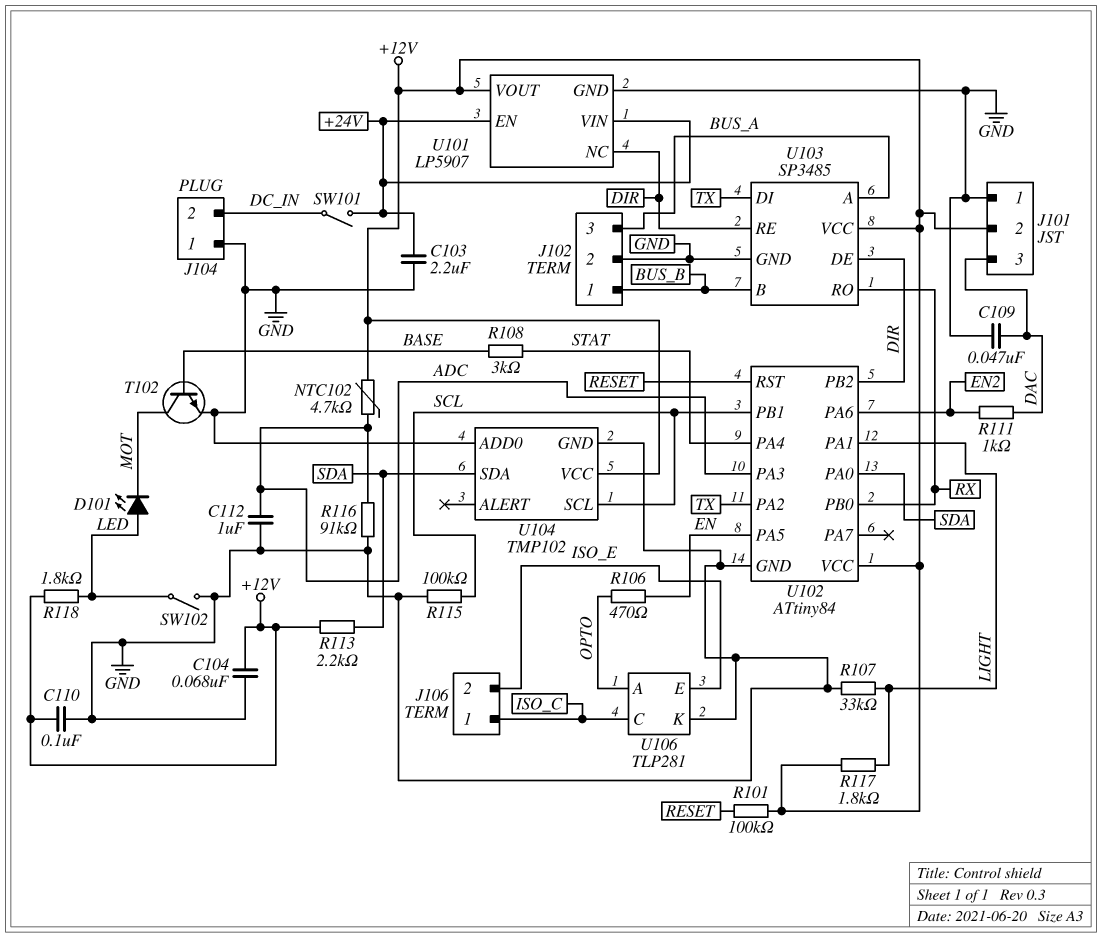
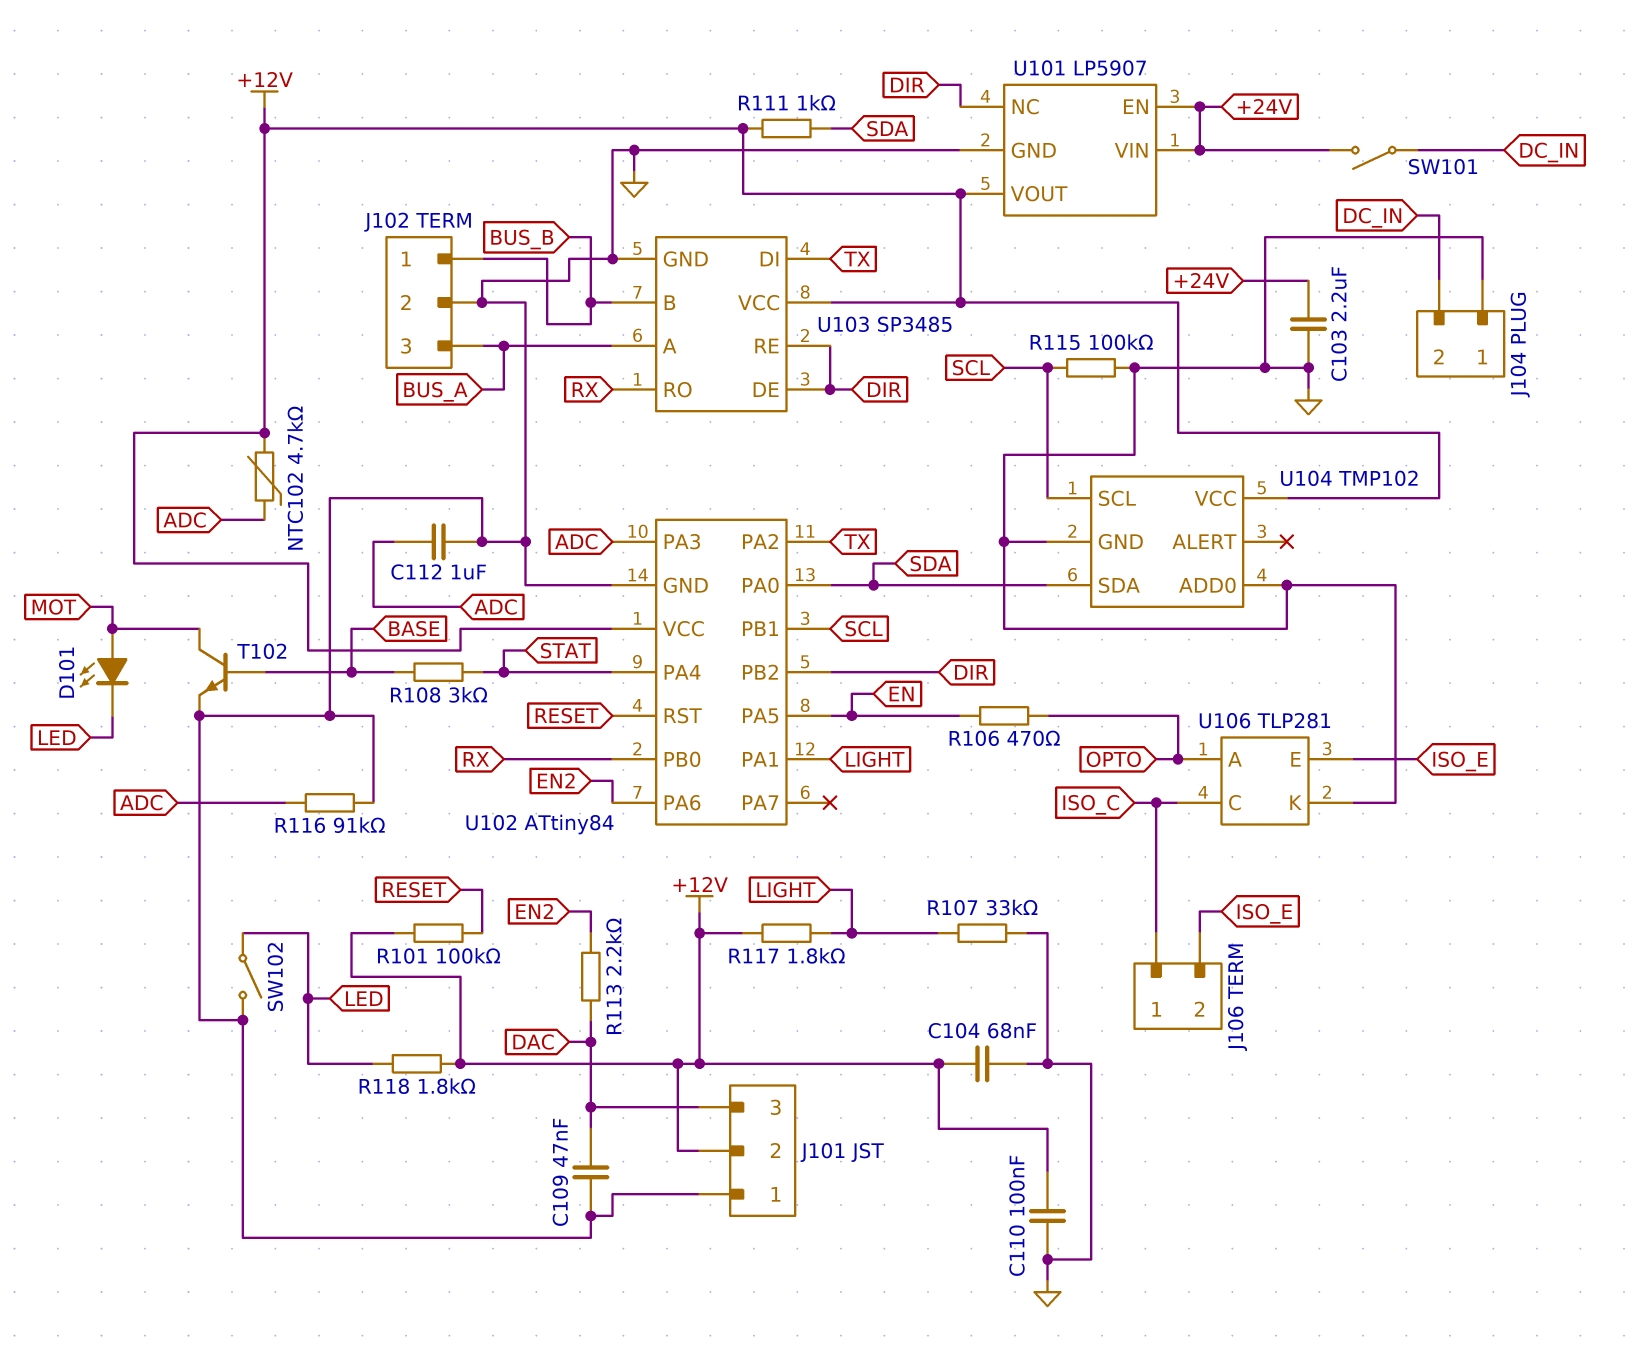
D101: LED (A LED, K MOT) -> LED (A MOT, K LED)
R111: 1k (DAC, EN2) -> 1k (+12V, SDA)
R113: 2.2k (+12V, SDA) -> 2.2k (DAC, EN2)

